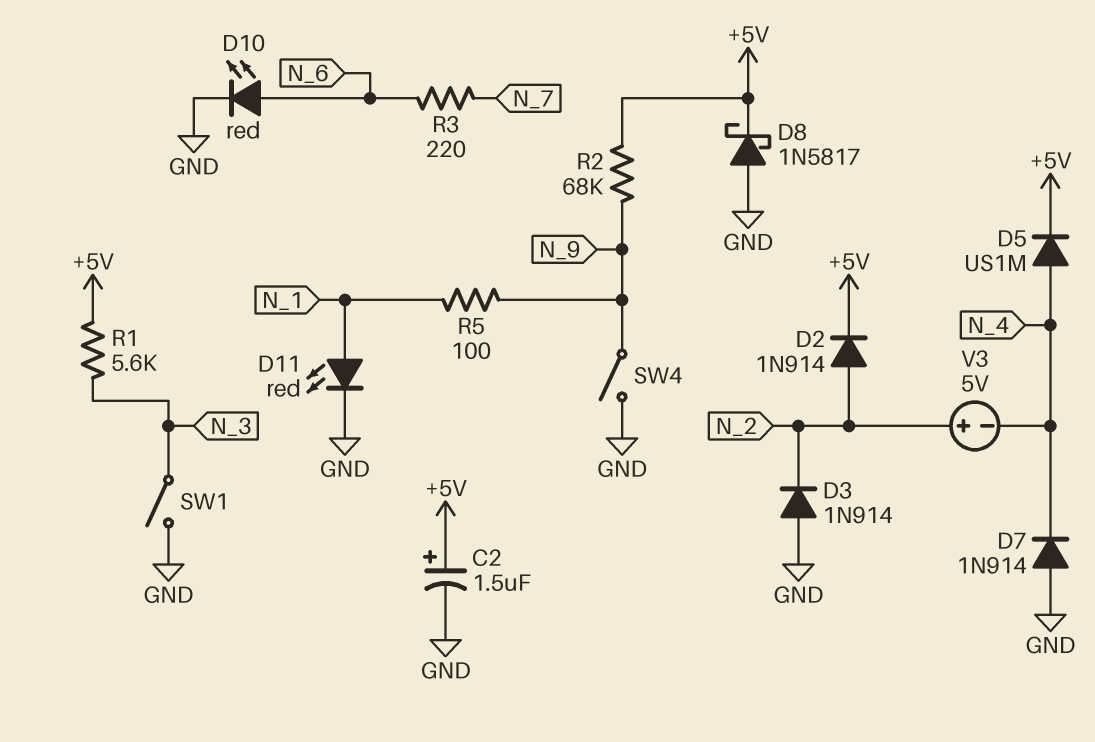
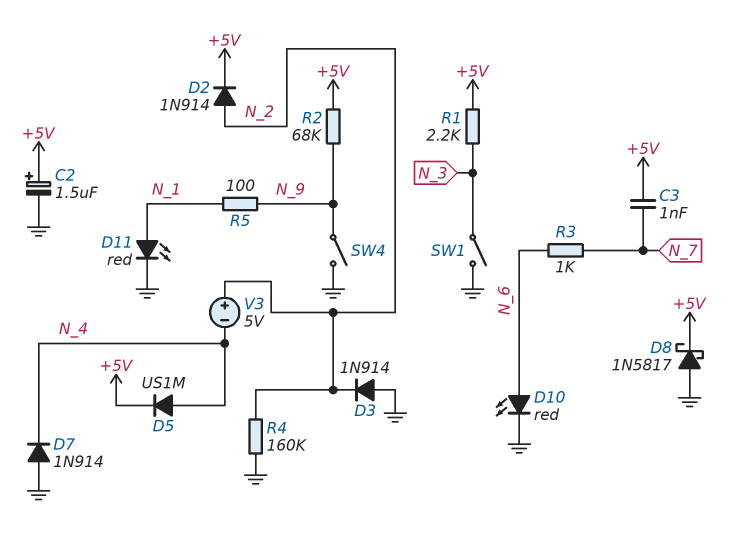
C3: none -> 1nF (+5V, N_7)
R1: 5.6k (+5V, N_3) -> 2.2k (+5V, N_3)
R3: 220 (N_6, N_7) -> 1k (N_6, N_7)
R4: none -> 160k (GND, N_2)

